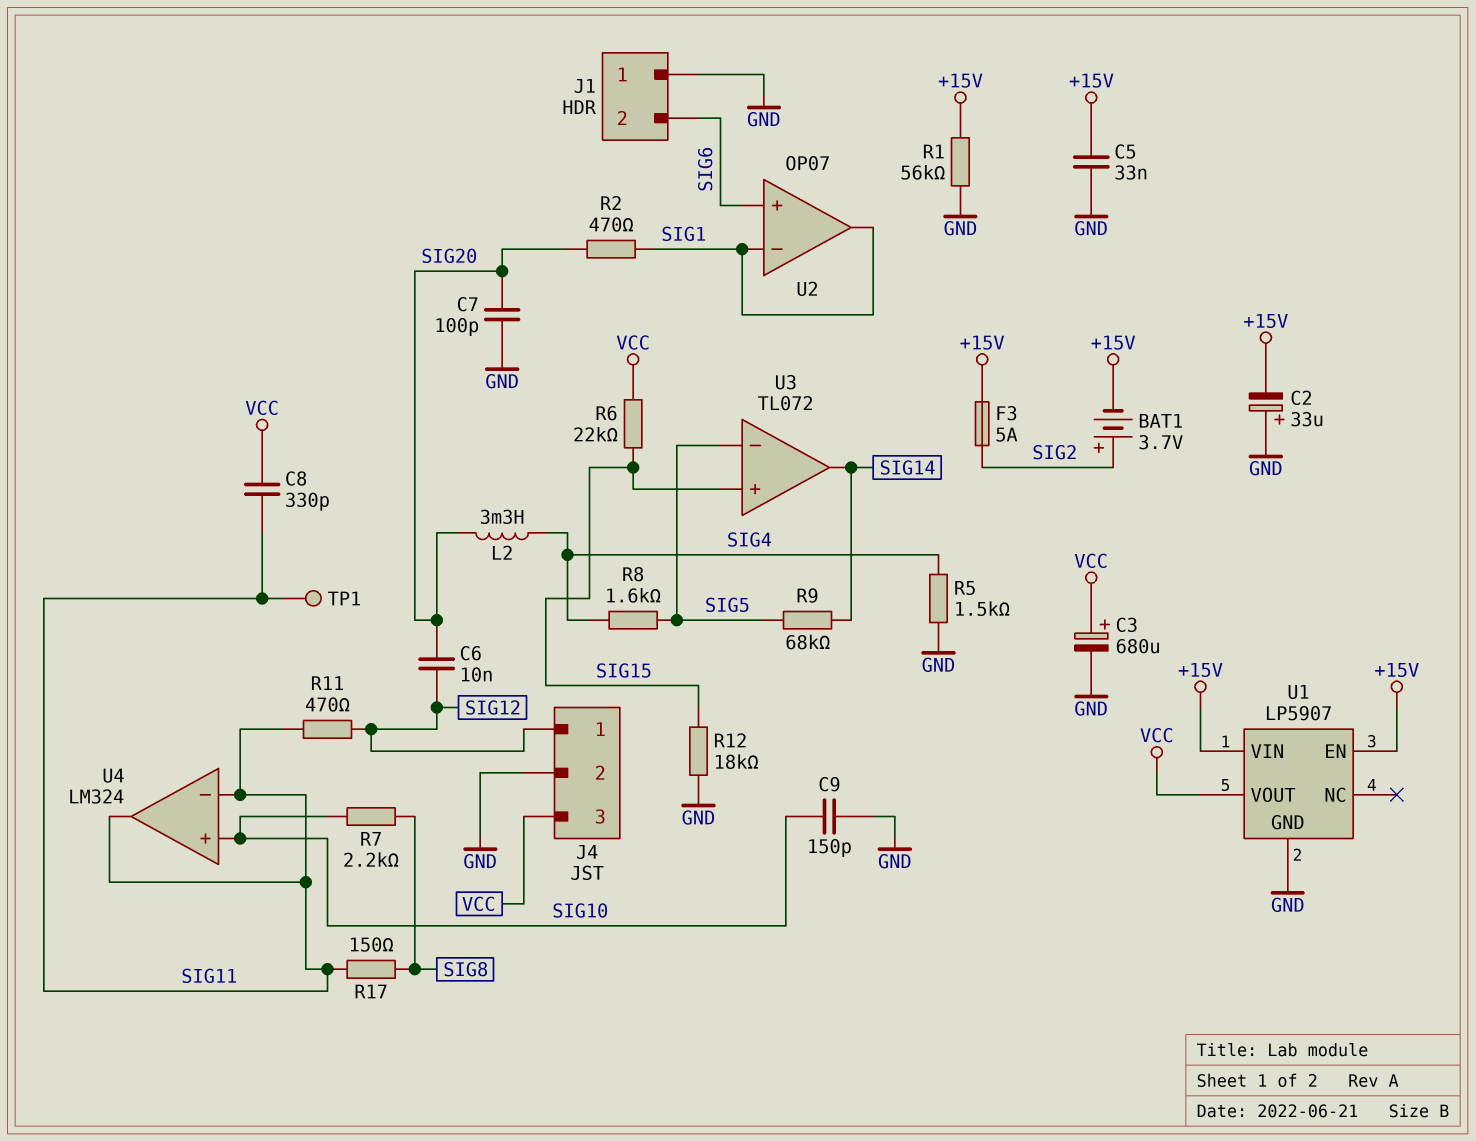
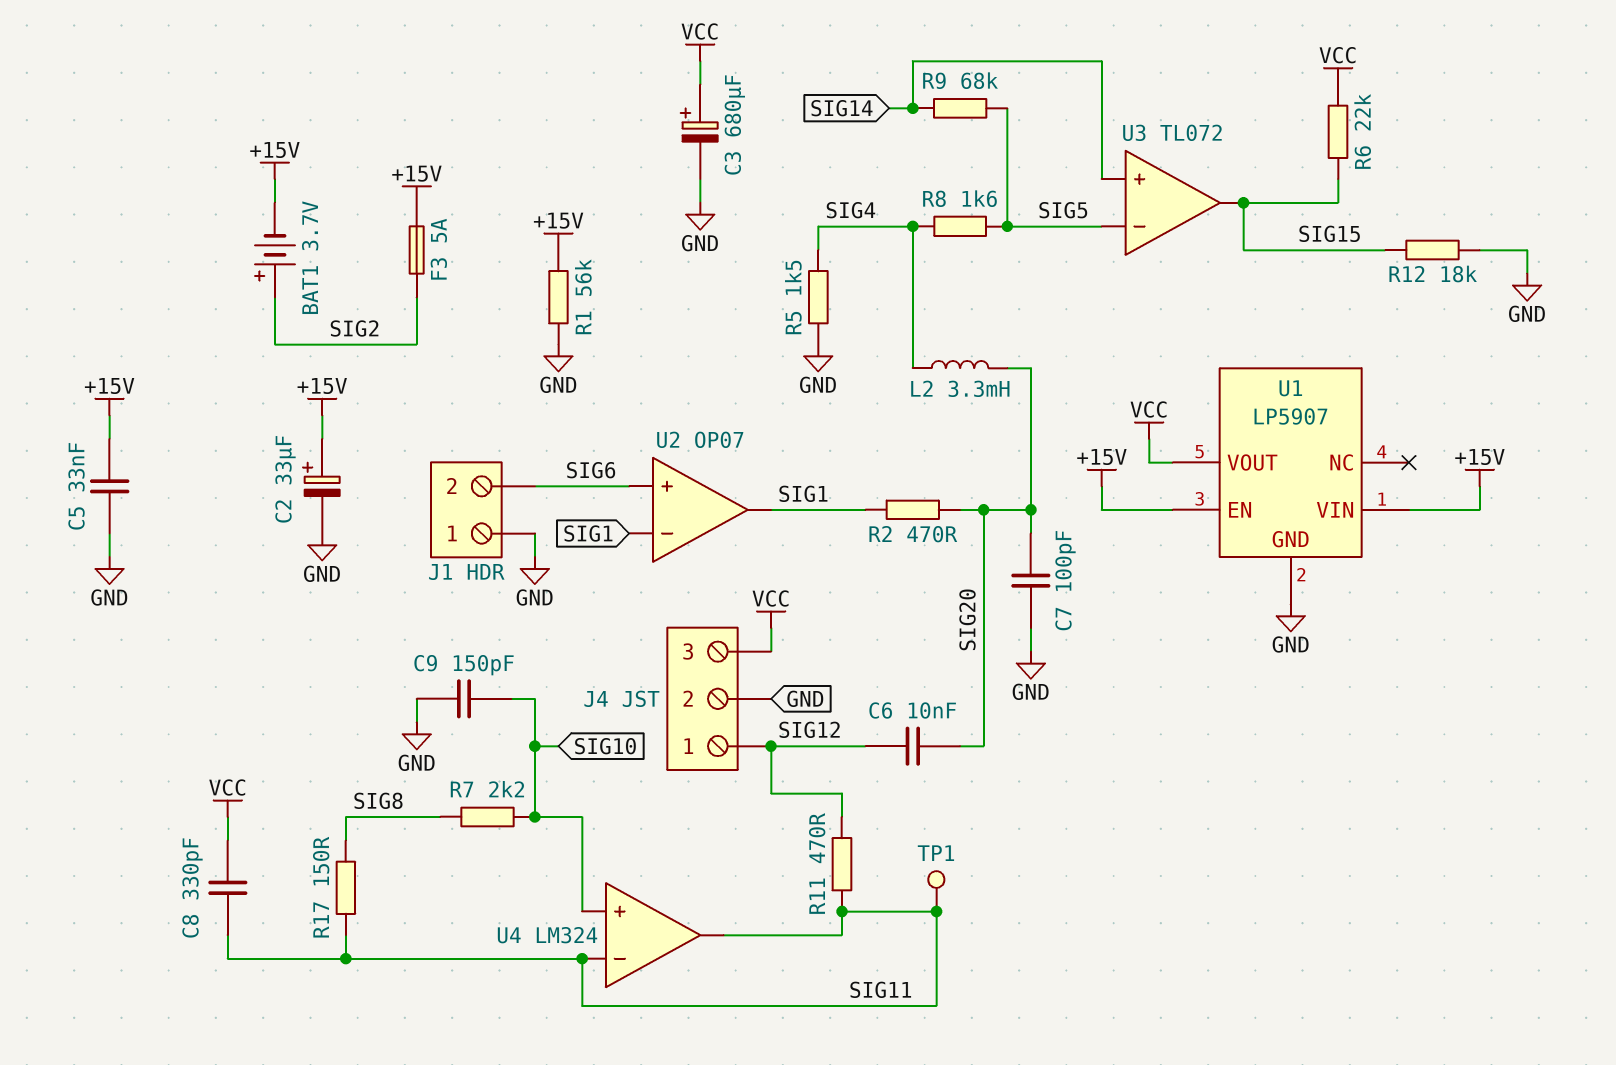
C2: 33uF (plus GND, minus +15V) -> 33uF (plus +15V, minus GND)
U3 pin in+: SIG15 -> SIG14
U3 pin out: SIG14 -> SIG15

